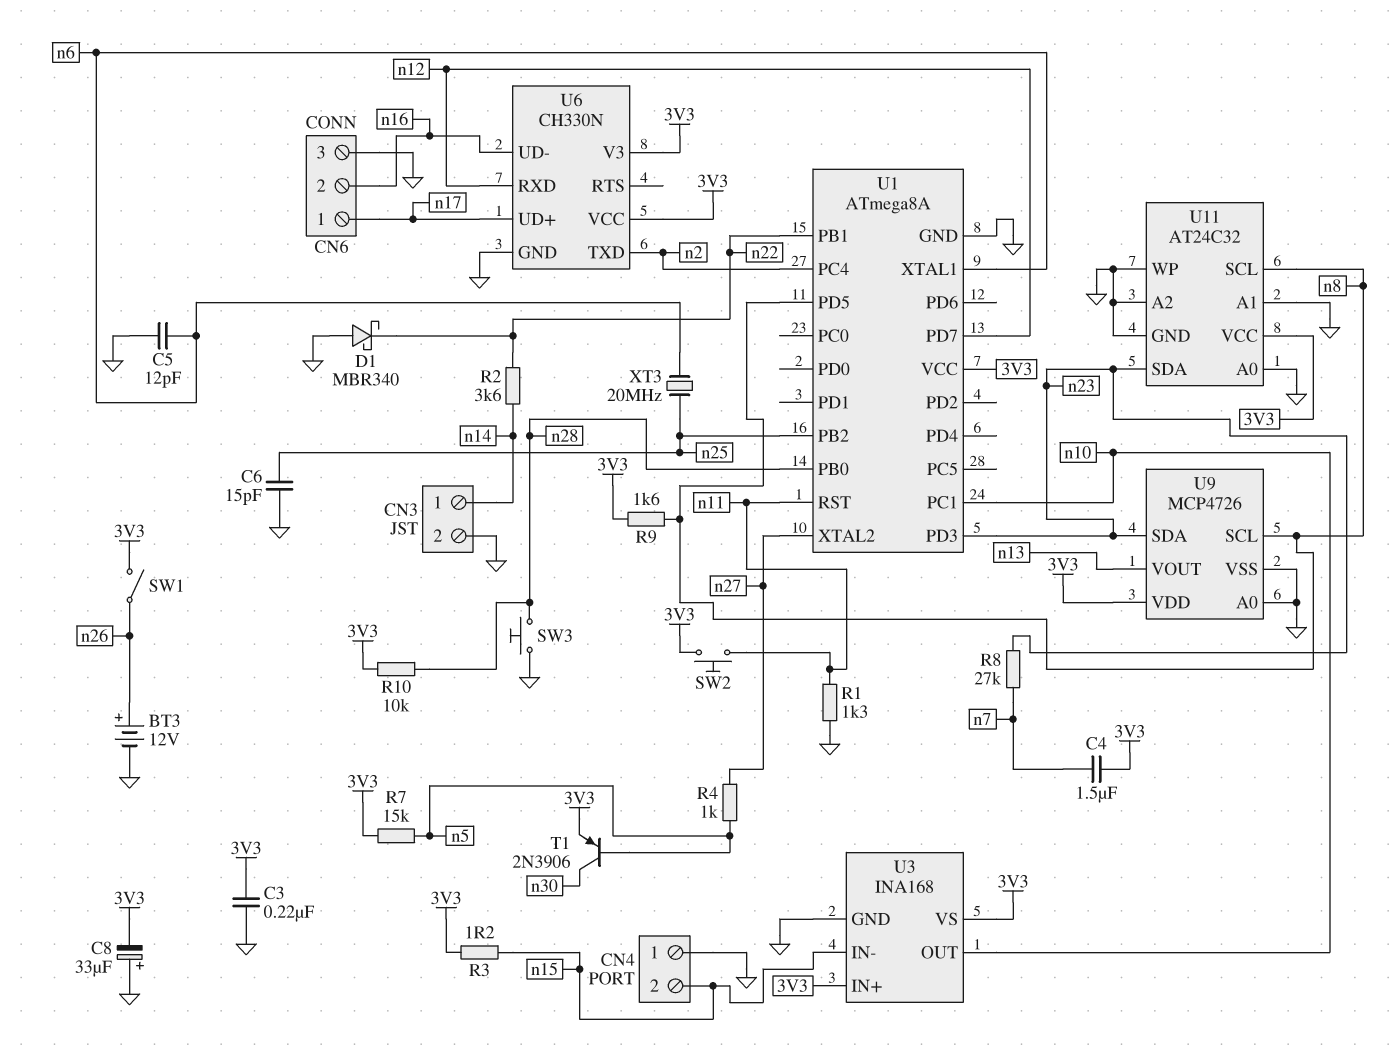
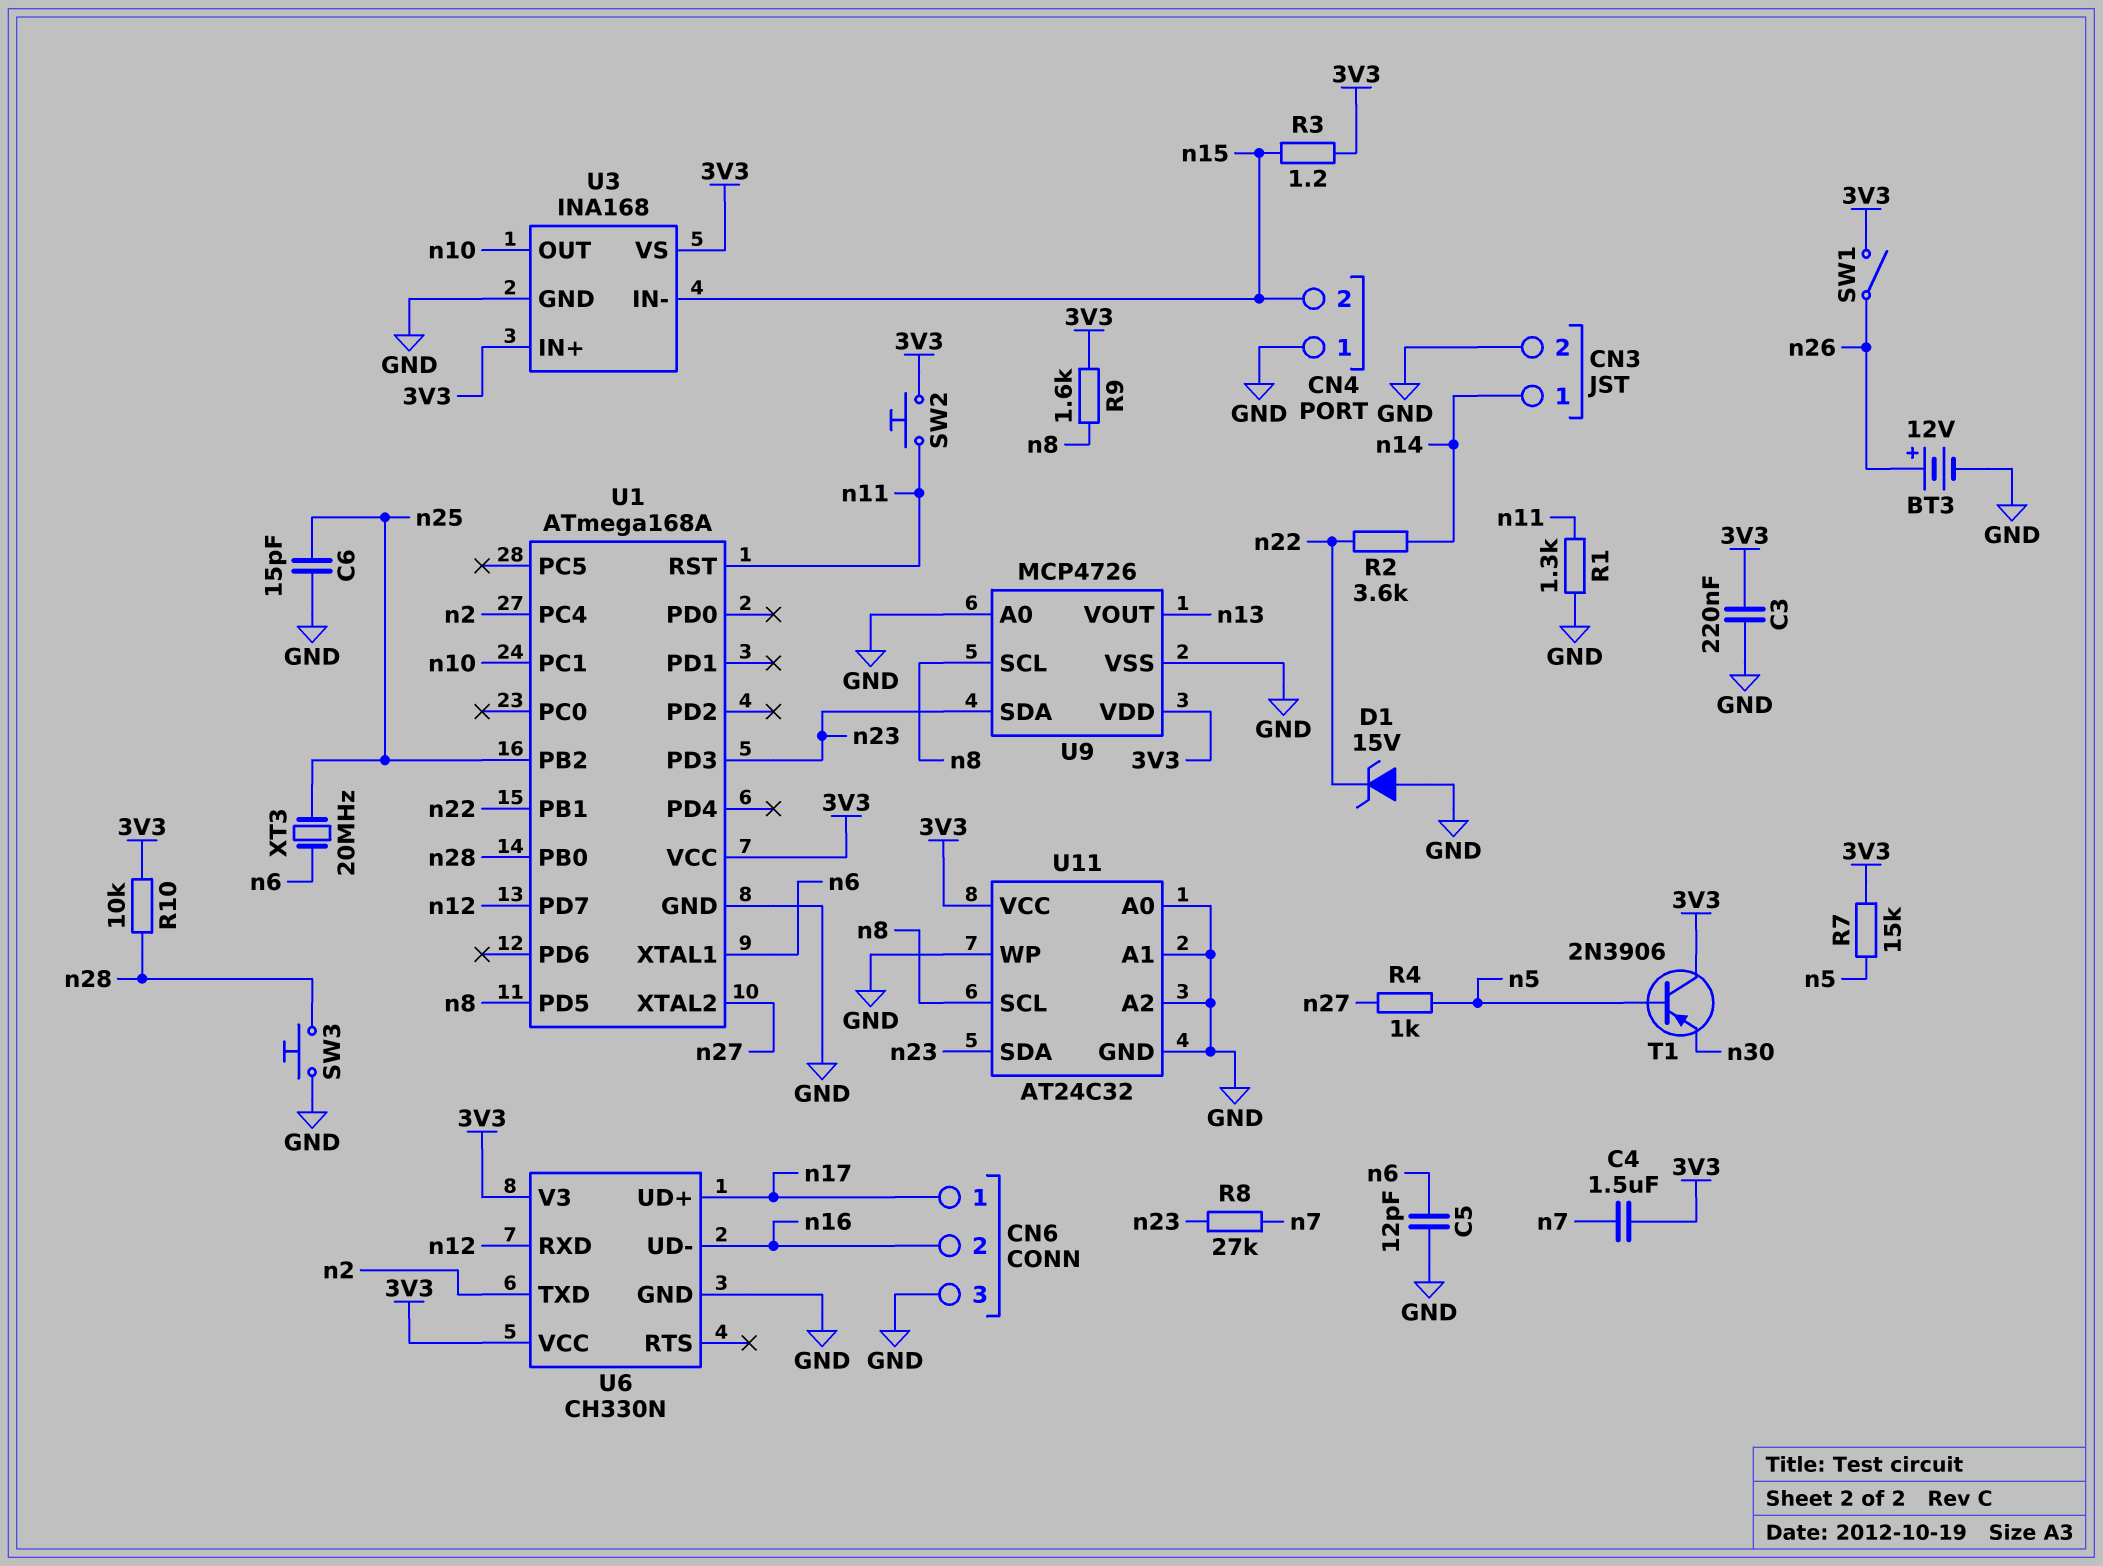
C8: 33uF (plus GND, minus 3V3) -> none
D1: schottky MBR340 (A GND, K n22) -> zener 15V (A GND, K n22)
T1: PNP 2N3906 (B n5, C n30, E 3V3) -> PNP 2N3906 (B n5, C 3V3, E n30)
U1: ATmega8A -> ATmega168A

